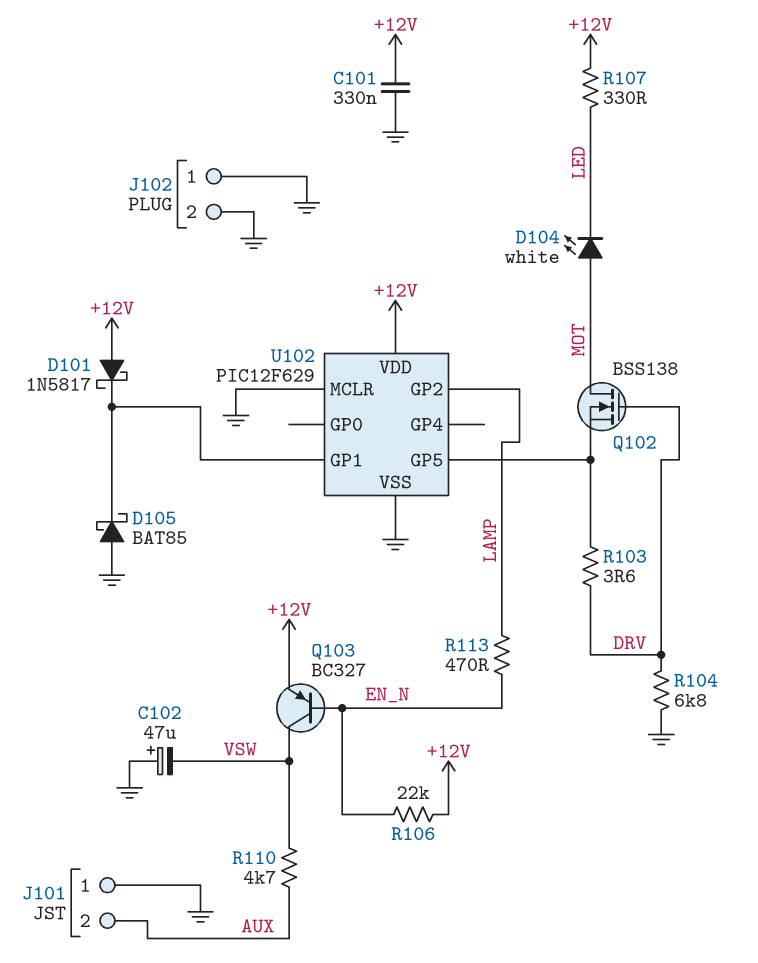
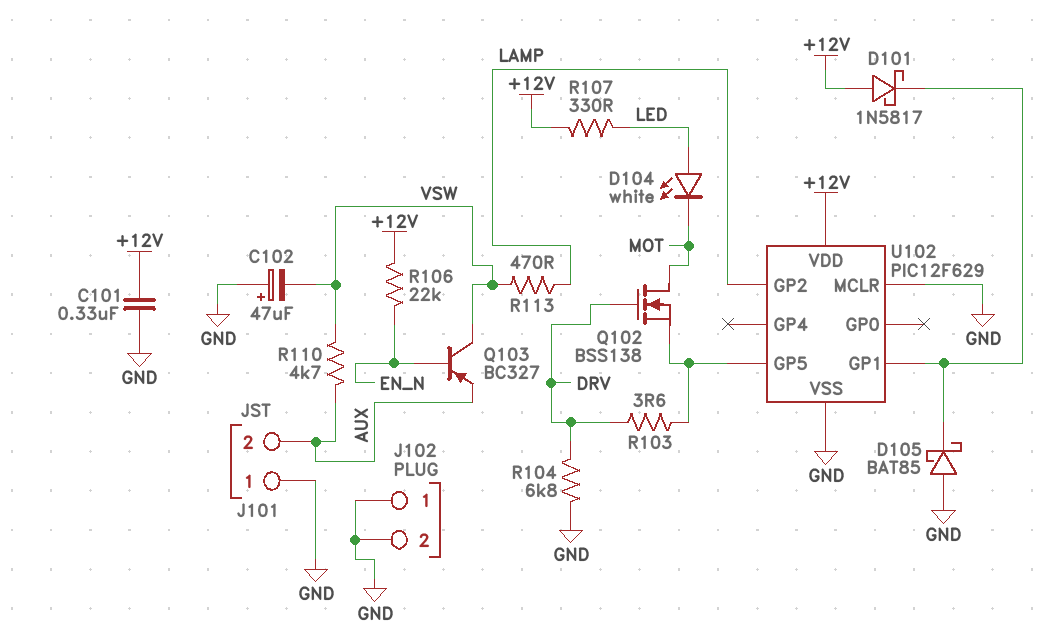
D104: LED white (A MOT, K LED) -> LED white (A LED, K MOT)
Q103: PNP BC327 (B EN_N, C VSW, E +12V) -> PNP BC327 (B EN_N, C VSW, E AUX)
R113: 470 (EN_N, LAMP) -> 470 (LAMP, VSW)

